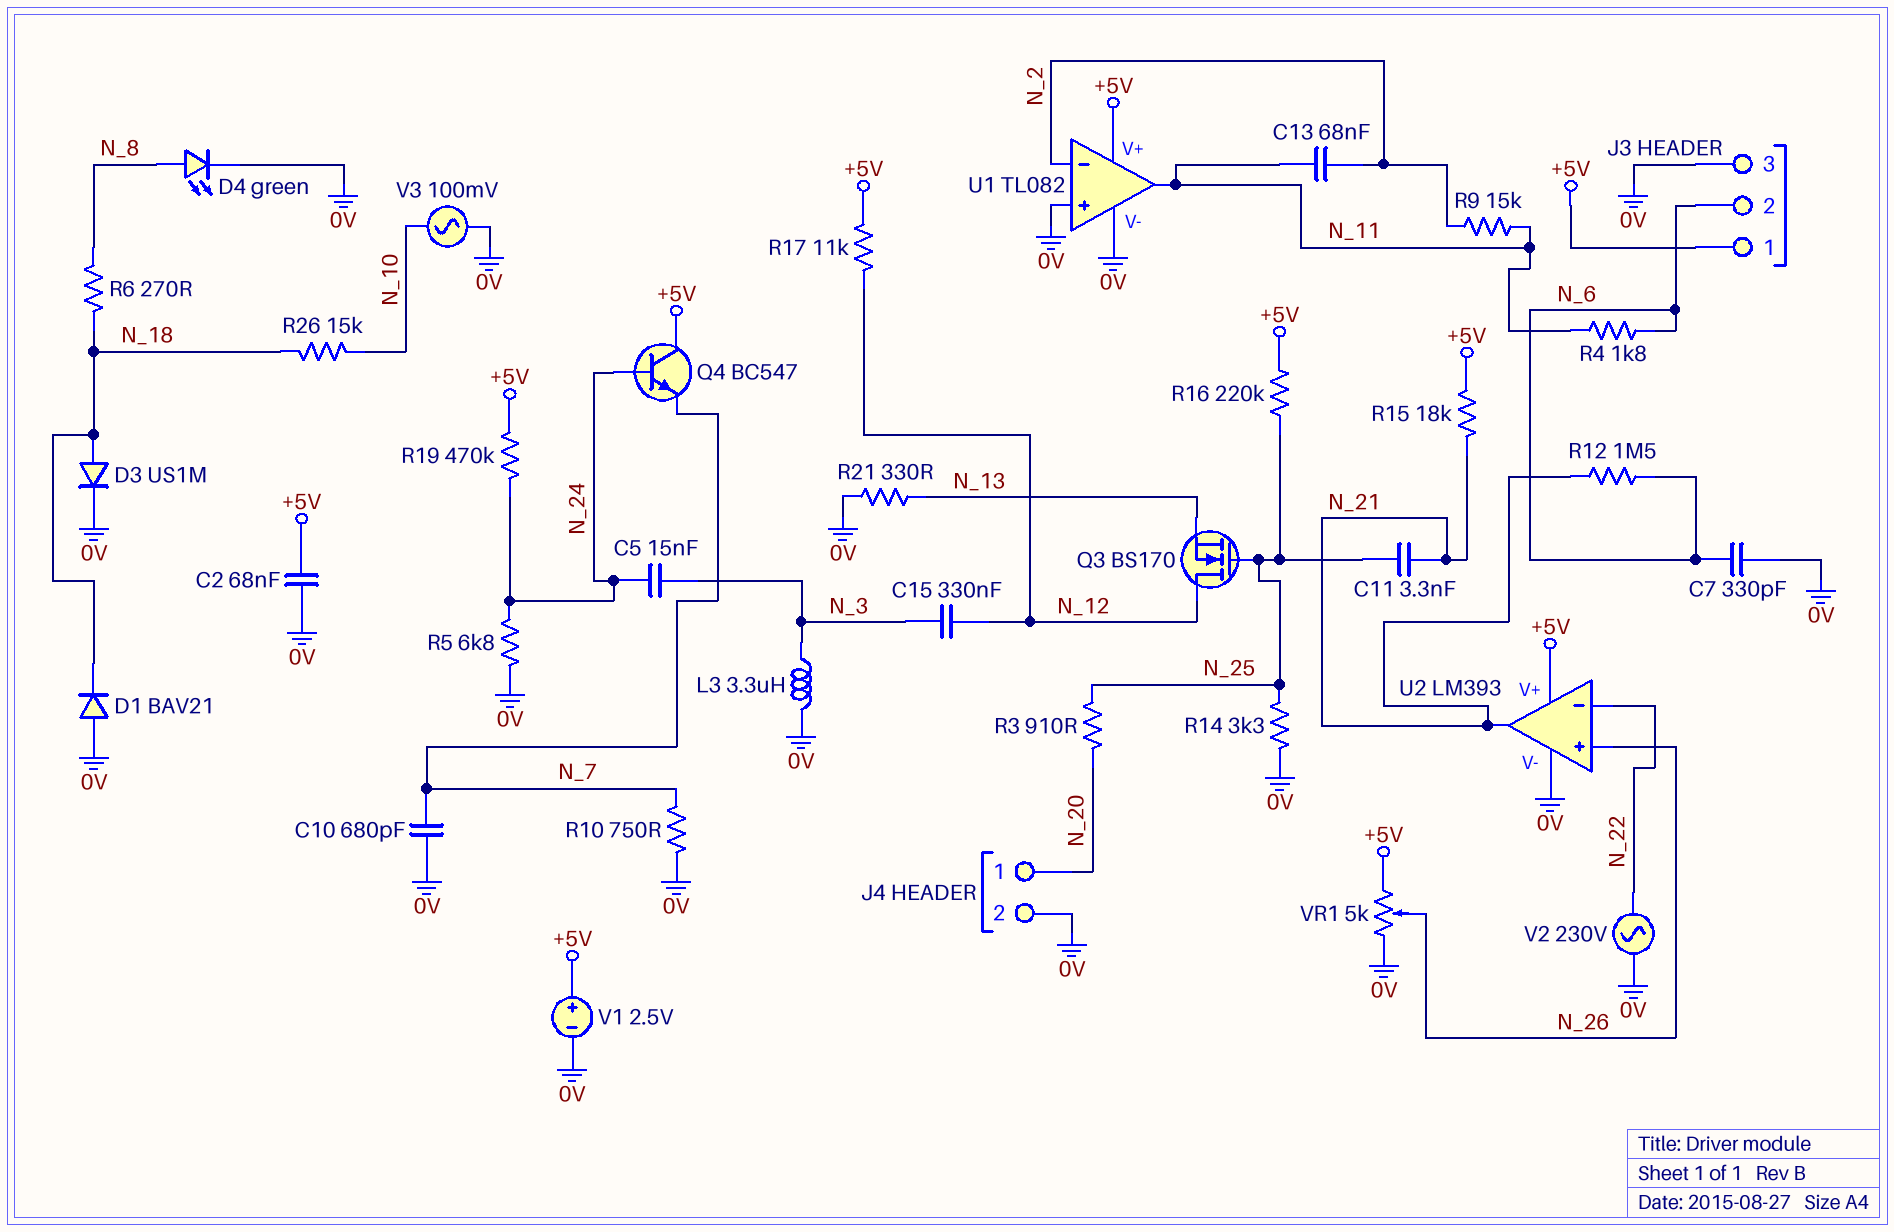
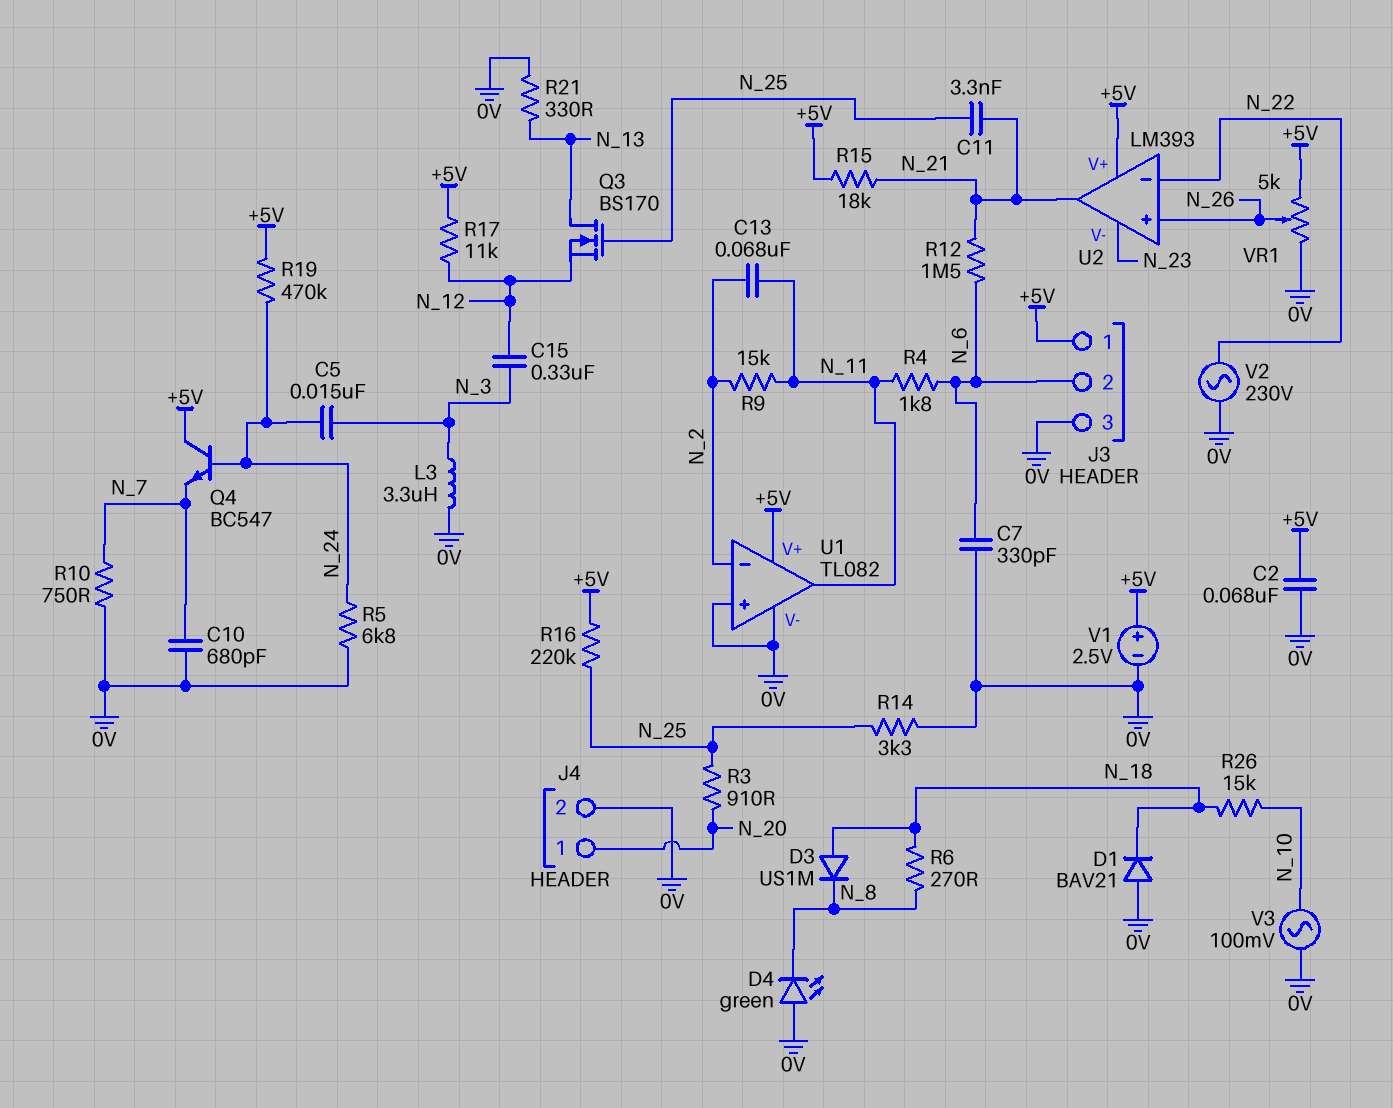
D3: diode US1M (A N_18, K 0V) -> diode US1M (A N_18, K N_8)
D4: LED green (A N_8, K 0V) -> LED green (A 0V, K N_8)
Q3: NMOS BS170 (G N_25, D N_12, S N_13) -> NMOS BS170 (G N_25, D N_13, S N_12)
U2 pin V-: 0V -> N_23

